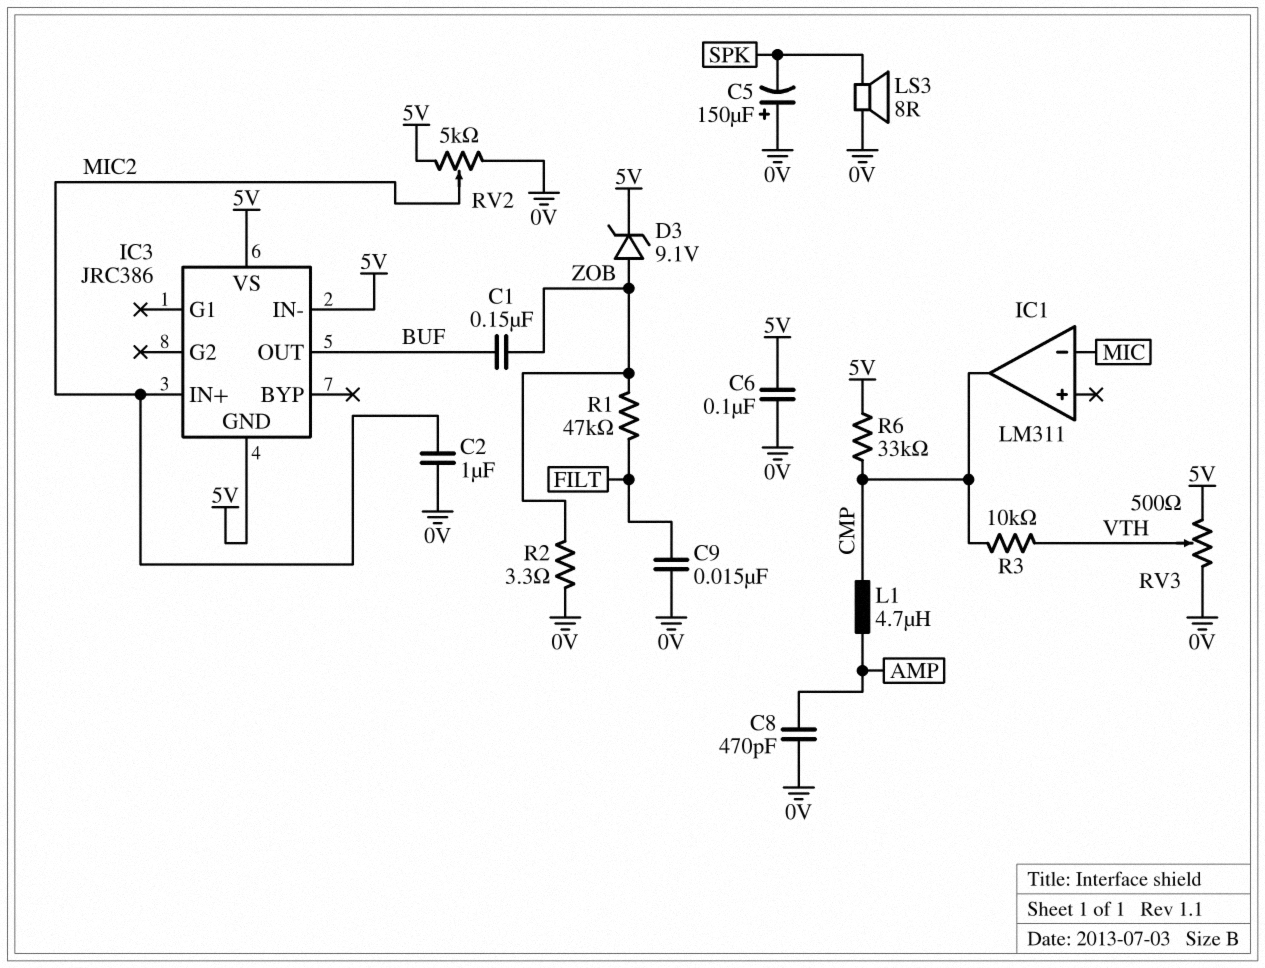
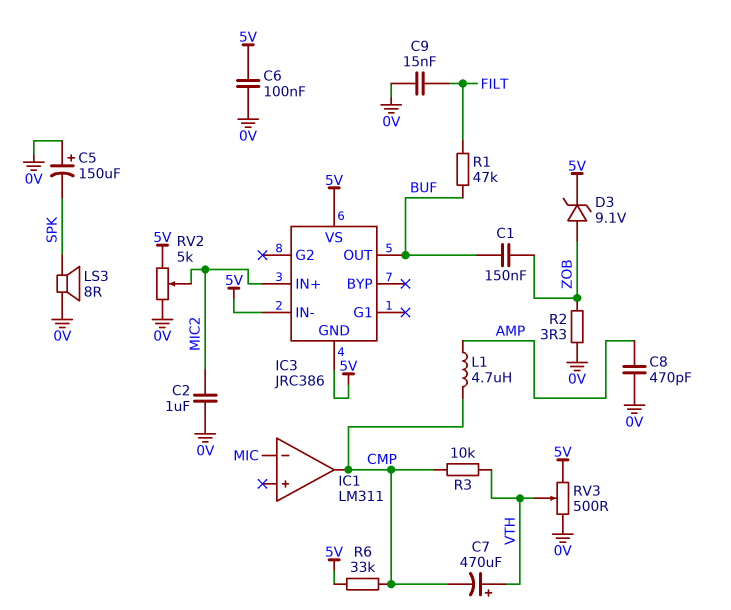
C7: none -> 470uF (plus VTH, minus CMP)
R1: 47k (FILT, ZOB) -> 47k (BUF, FILT)

